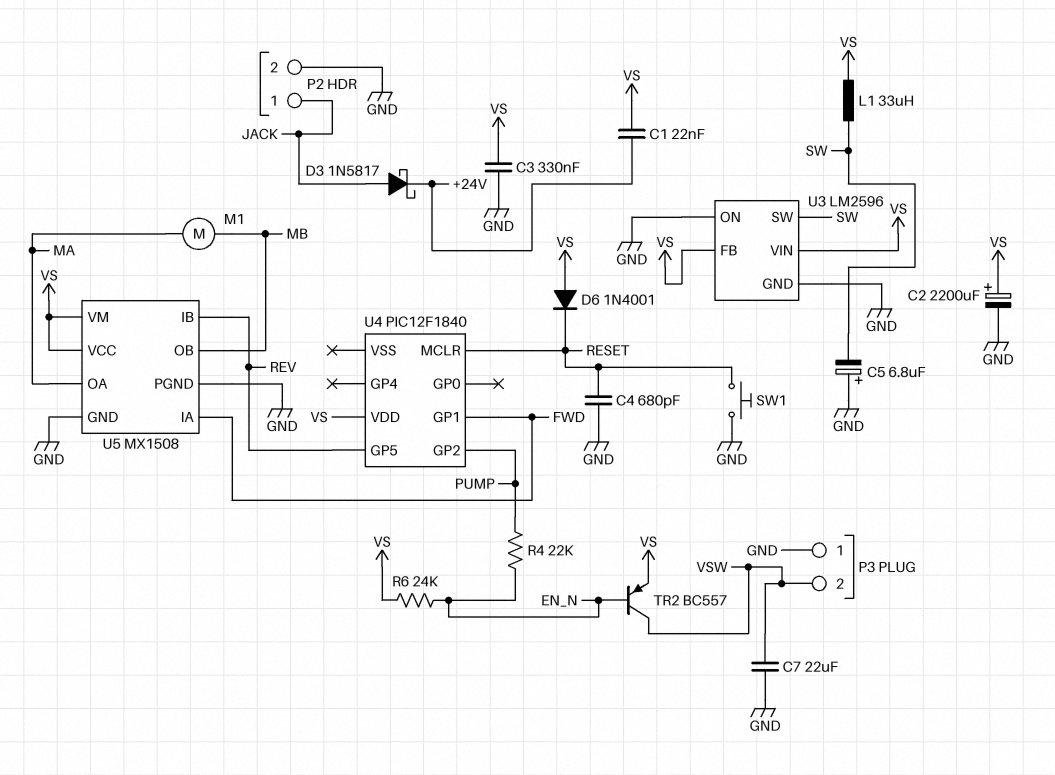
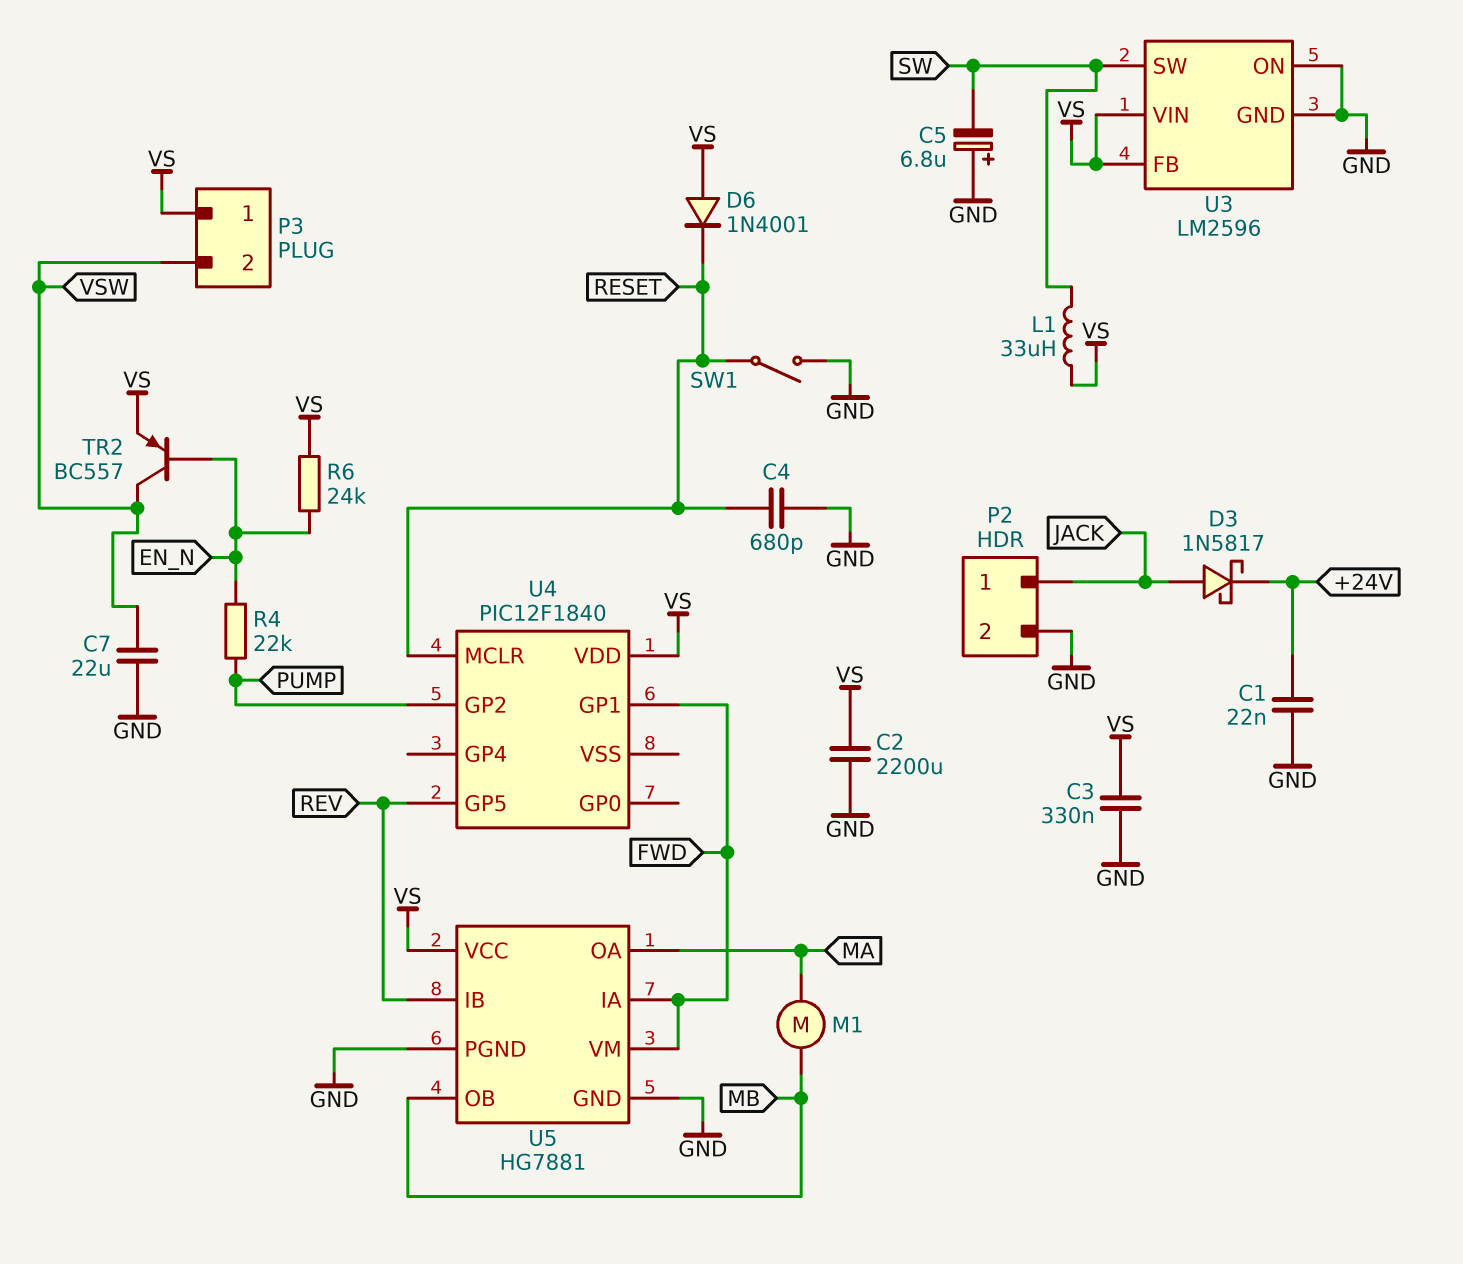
C1: 22nF (+24V, VS) -> 22nF (+24V, GND)
C2: 2200uF (plus VS, minus GND) -> 2200uF (GND, VS)
P3 pin 1: GND -> VS
SW1: button (GND, RESET) -> switch (GND, RESET)
U5: MX1508 -> HG7881
U5 pin VM: VS -> FWD

